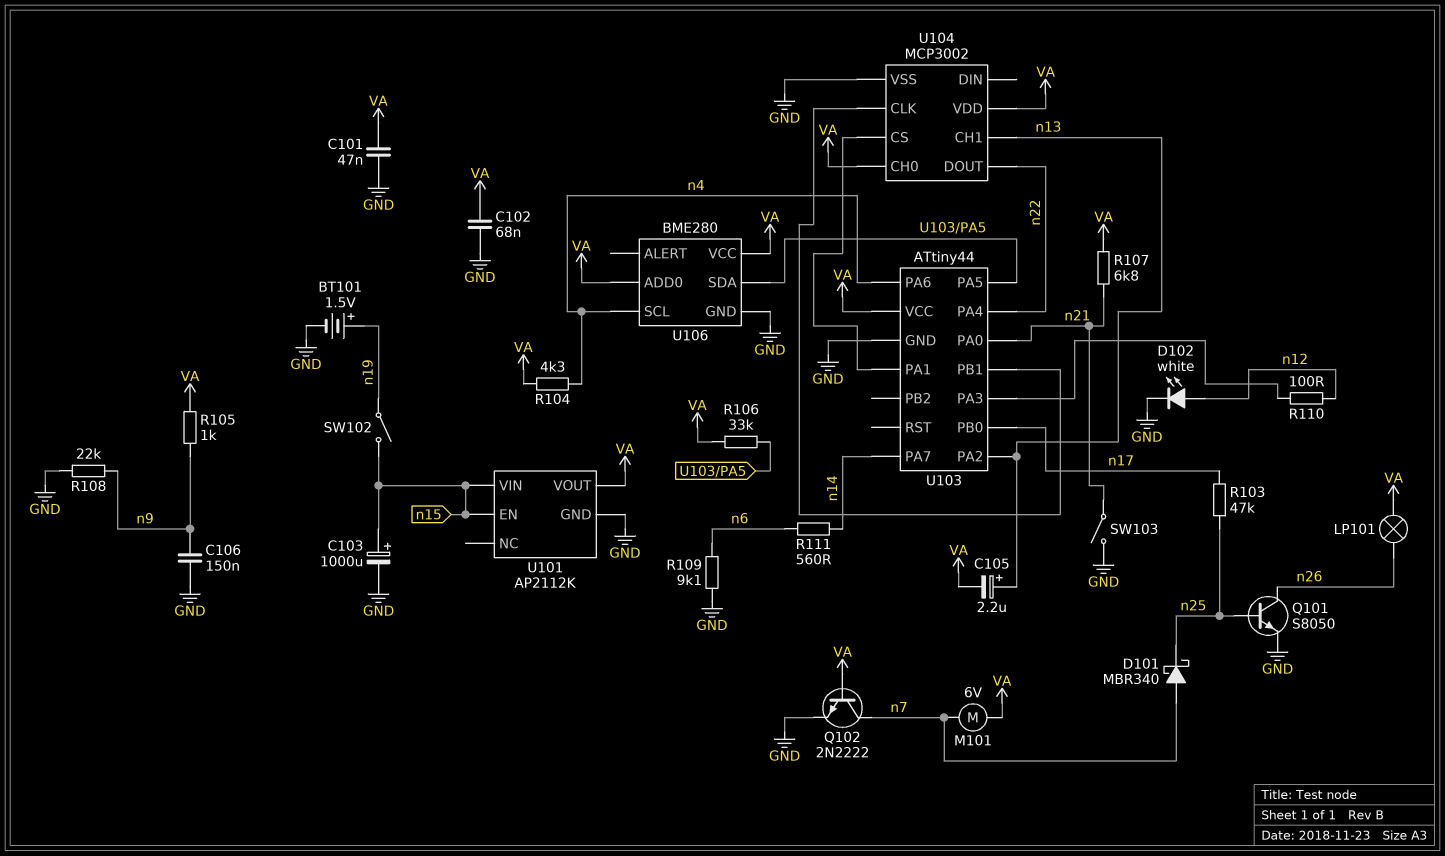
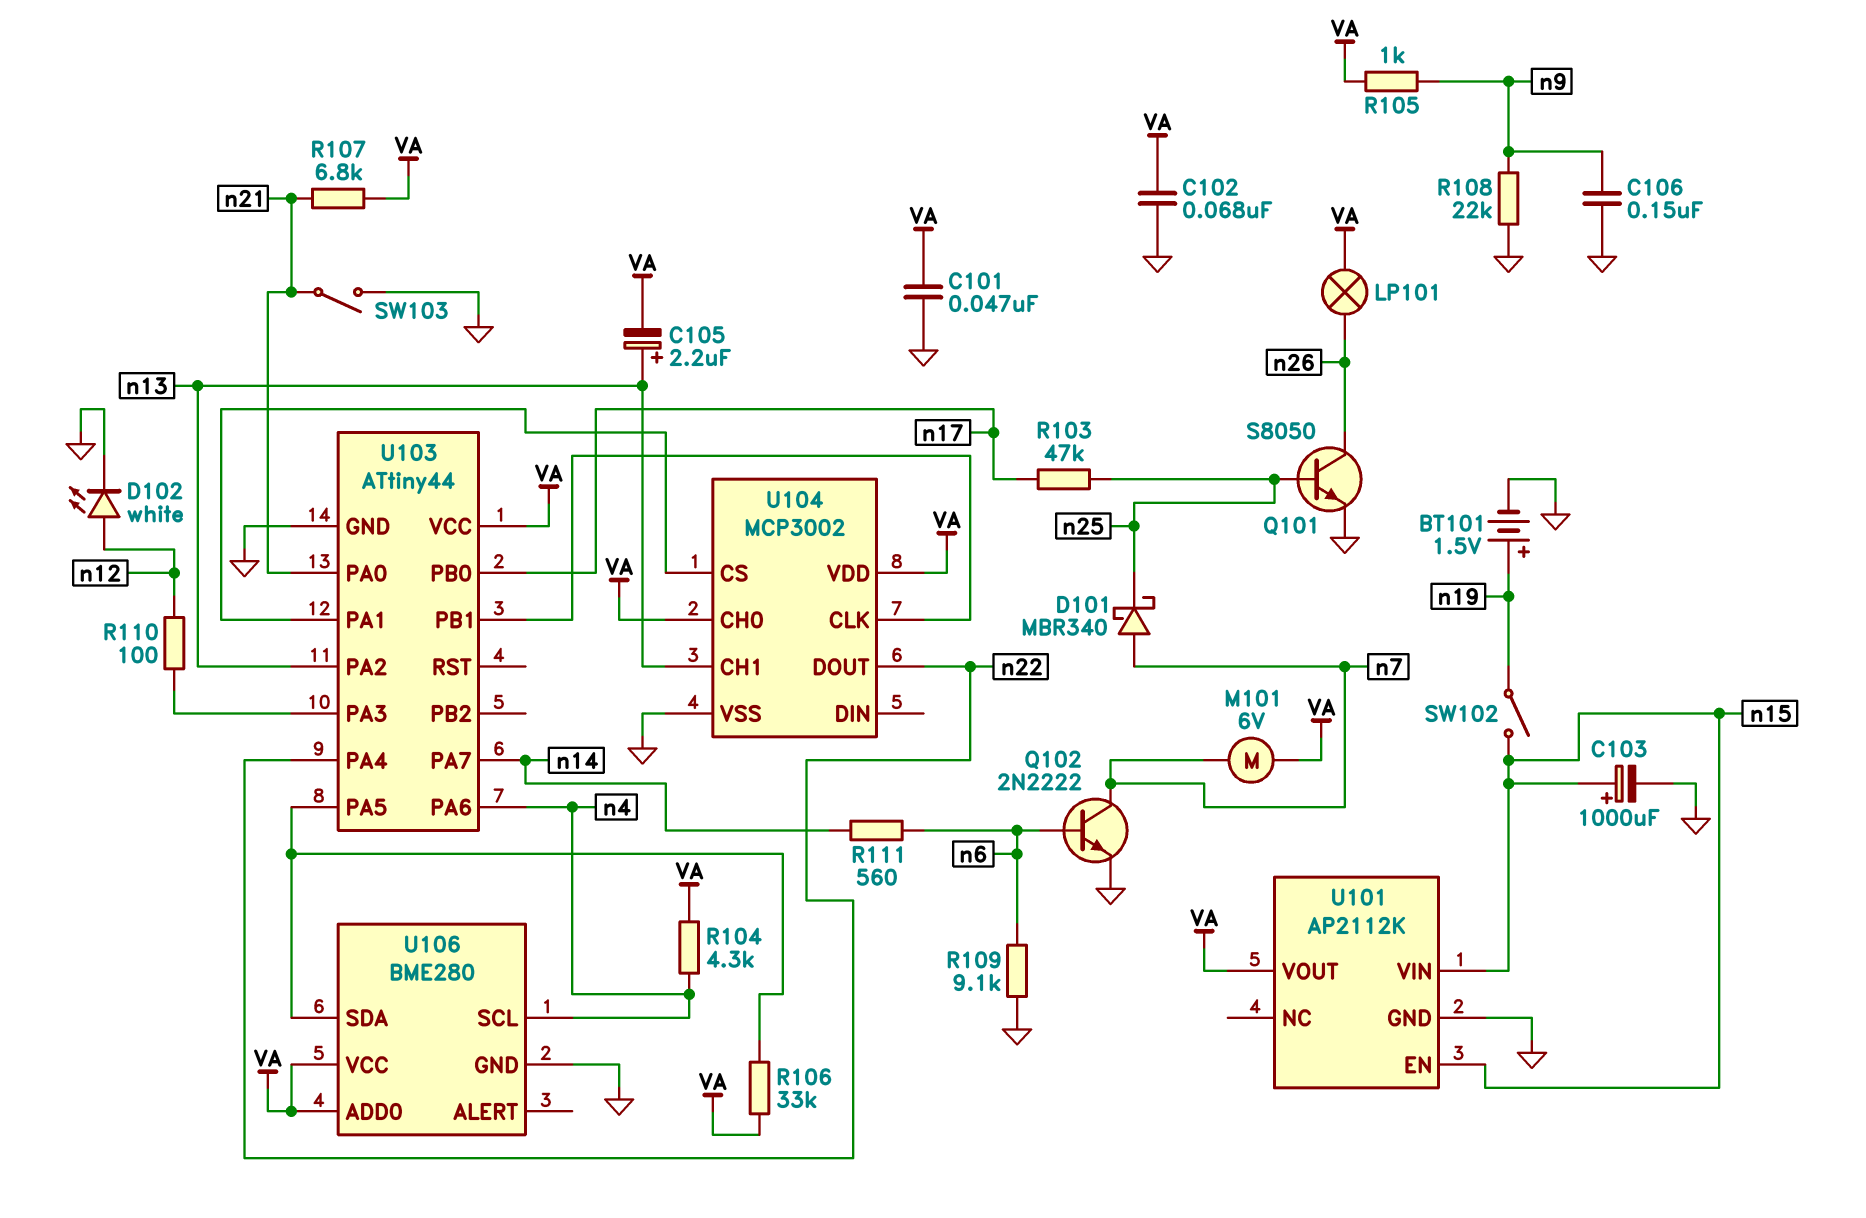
Q102: NPN 2N2222 (B VA, C n7, E GND) -> NPN 2N2222 (B n6, C n7, E GND)

